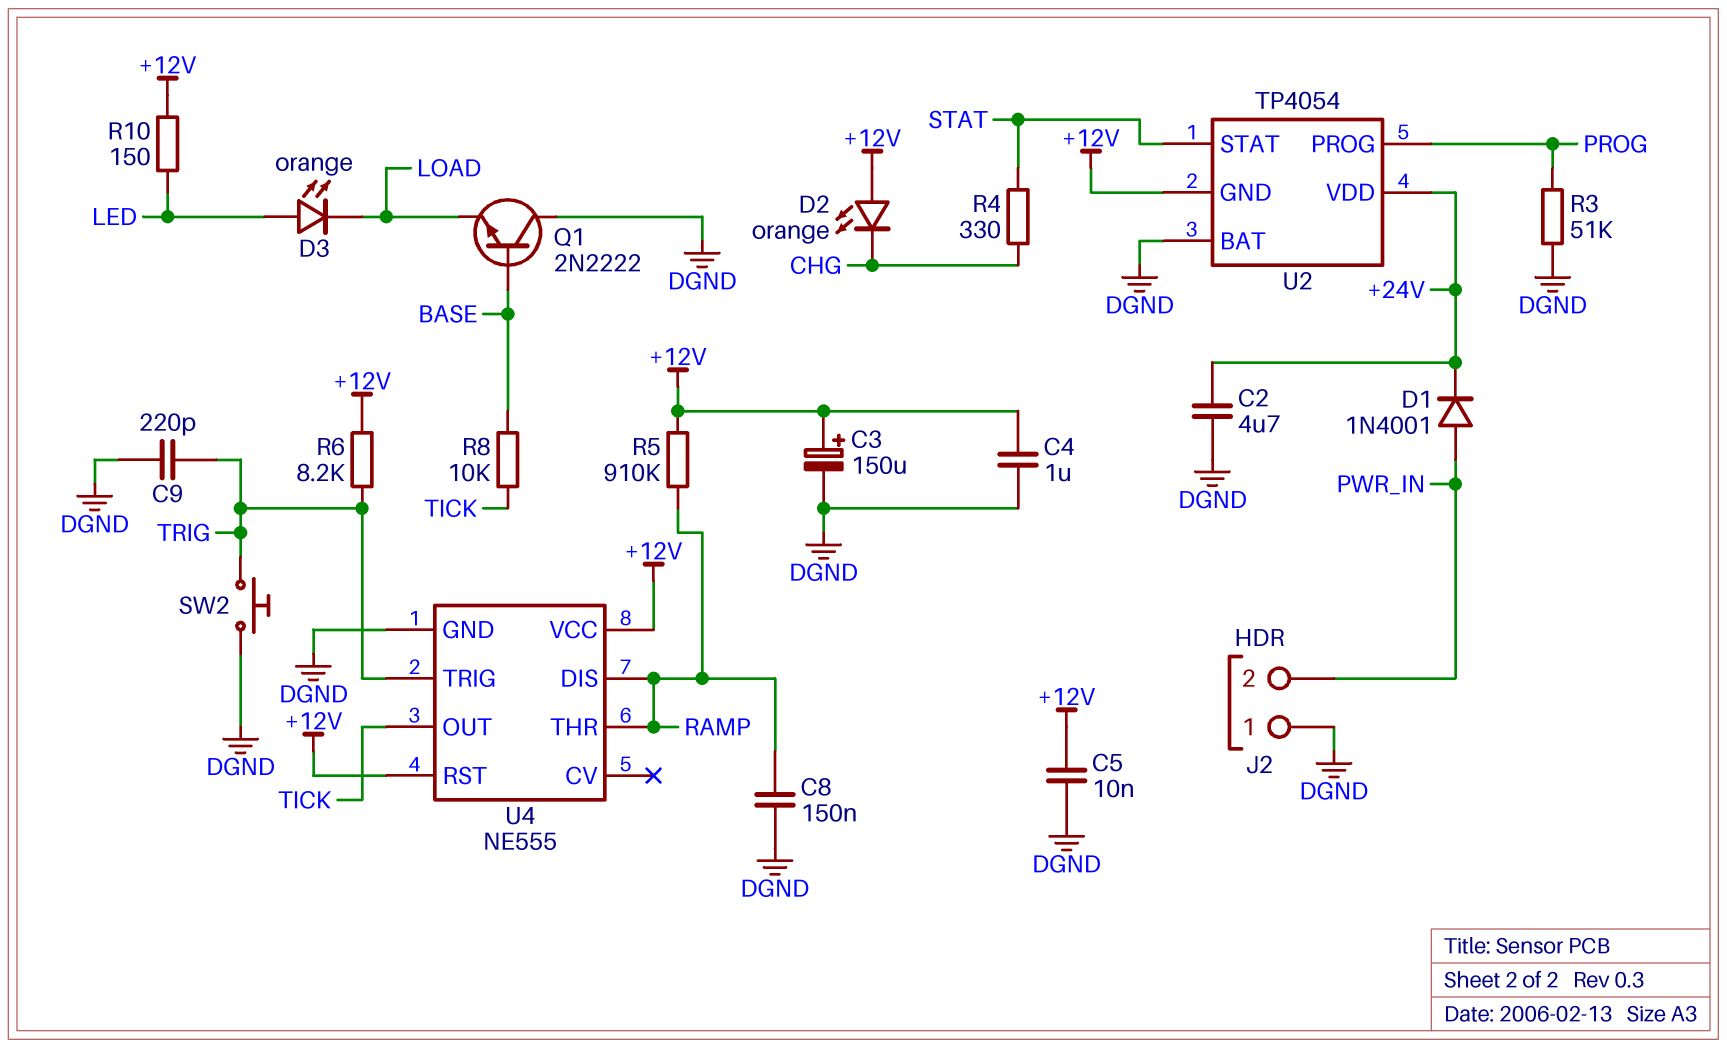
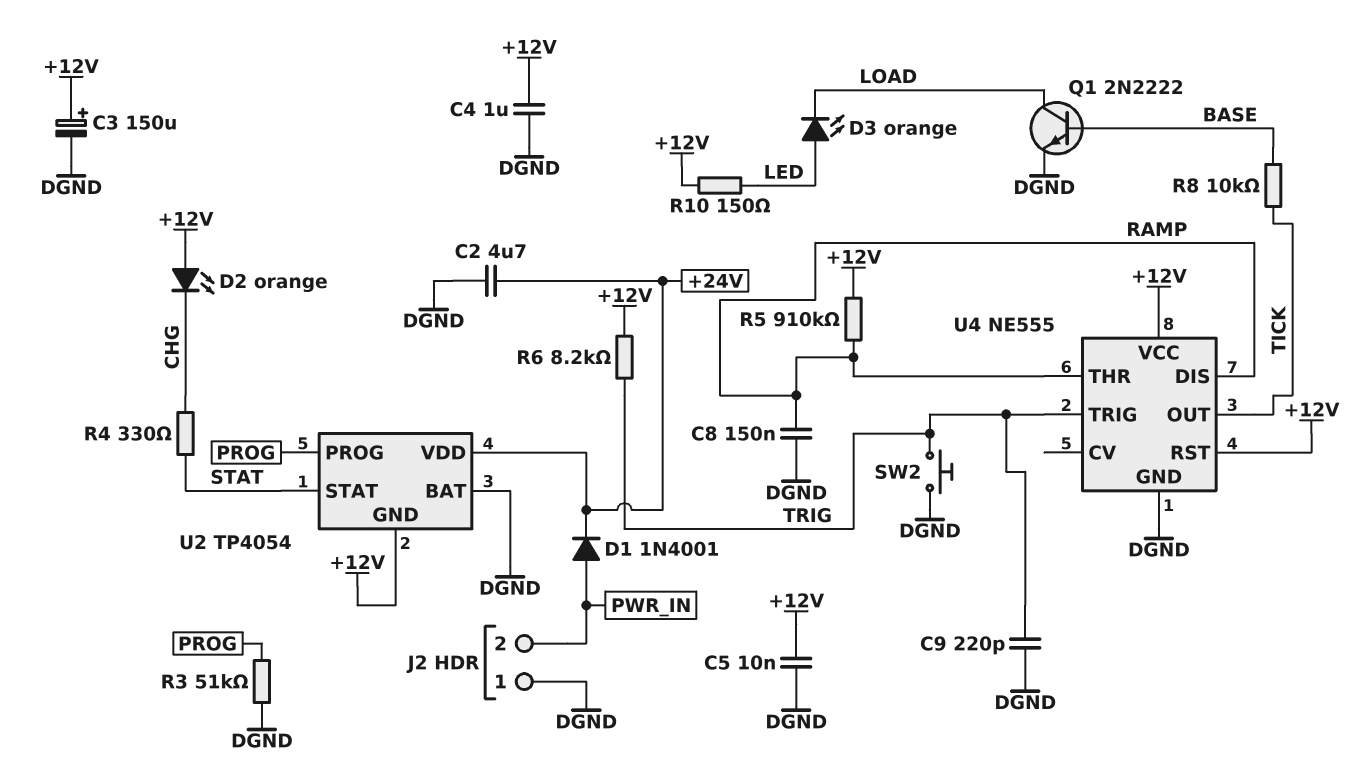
Q1: NPN 2N2222 (B BASE, C DGND, E LOAD) -> NPN 2N2222 (B BASE, C LOAD, E DGND)

